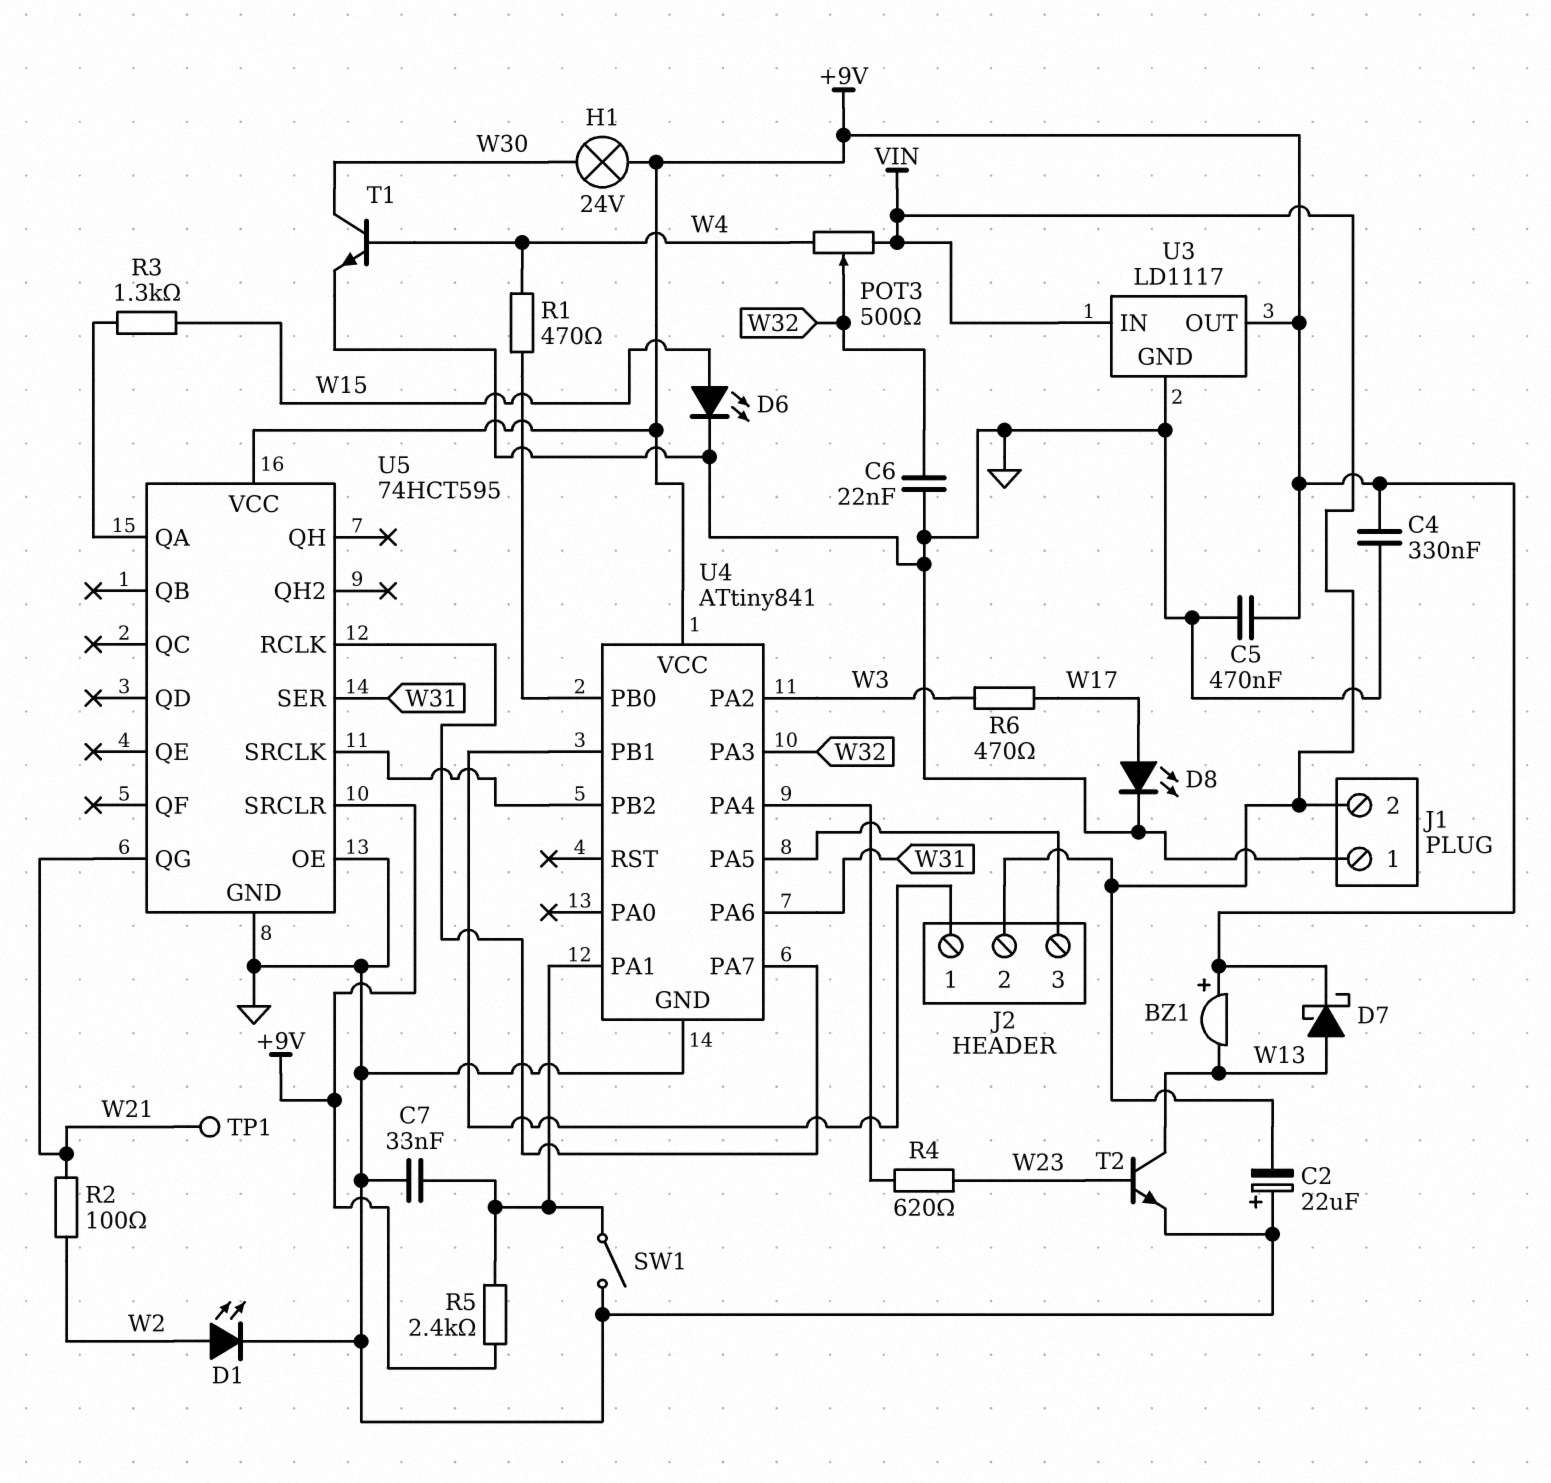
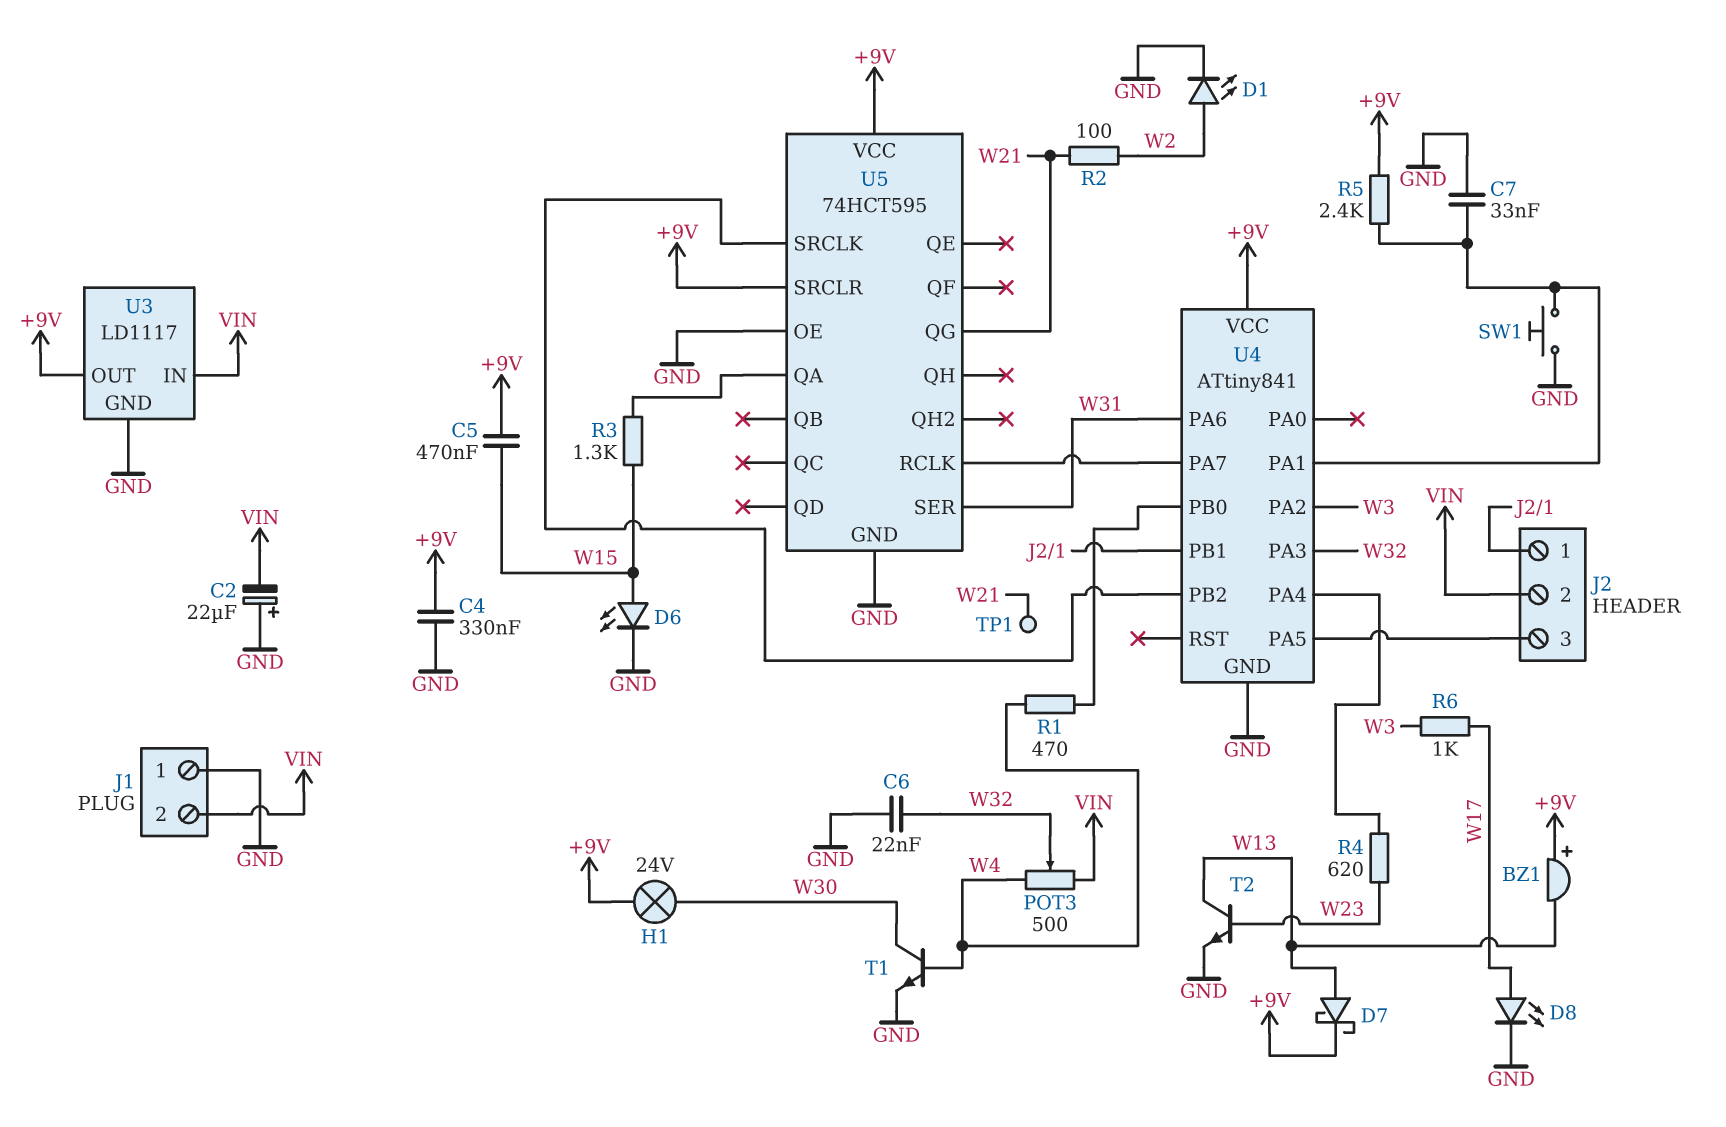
C5: 470nF (+9V, GND) -> 470nF (+9V, W15)
R6: 470 (W3, W17) -> 1k (W3, W17)
SW1: switch (GND, U4/PA1) -> button (GND, U4/PA1)

